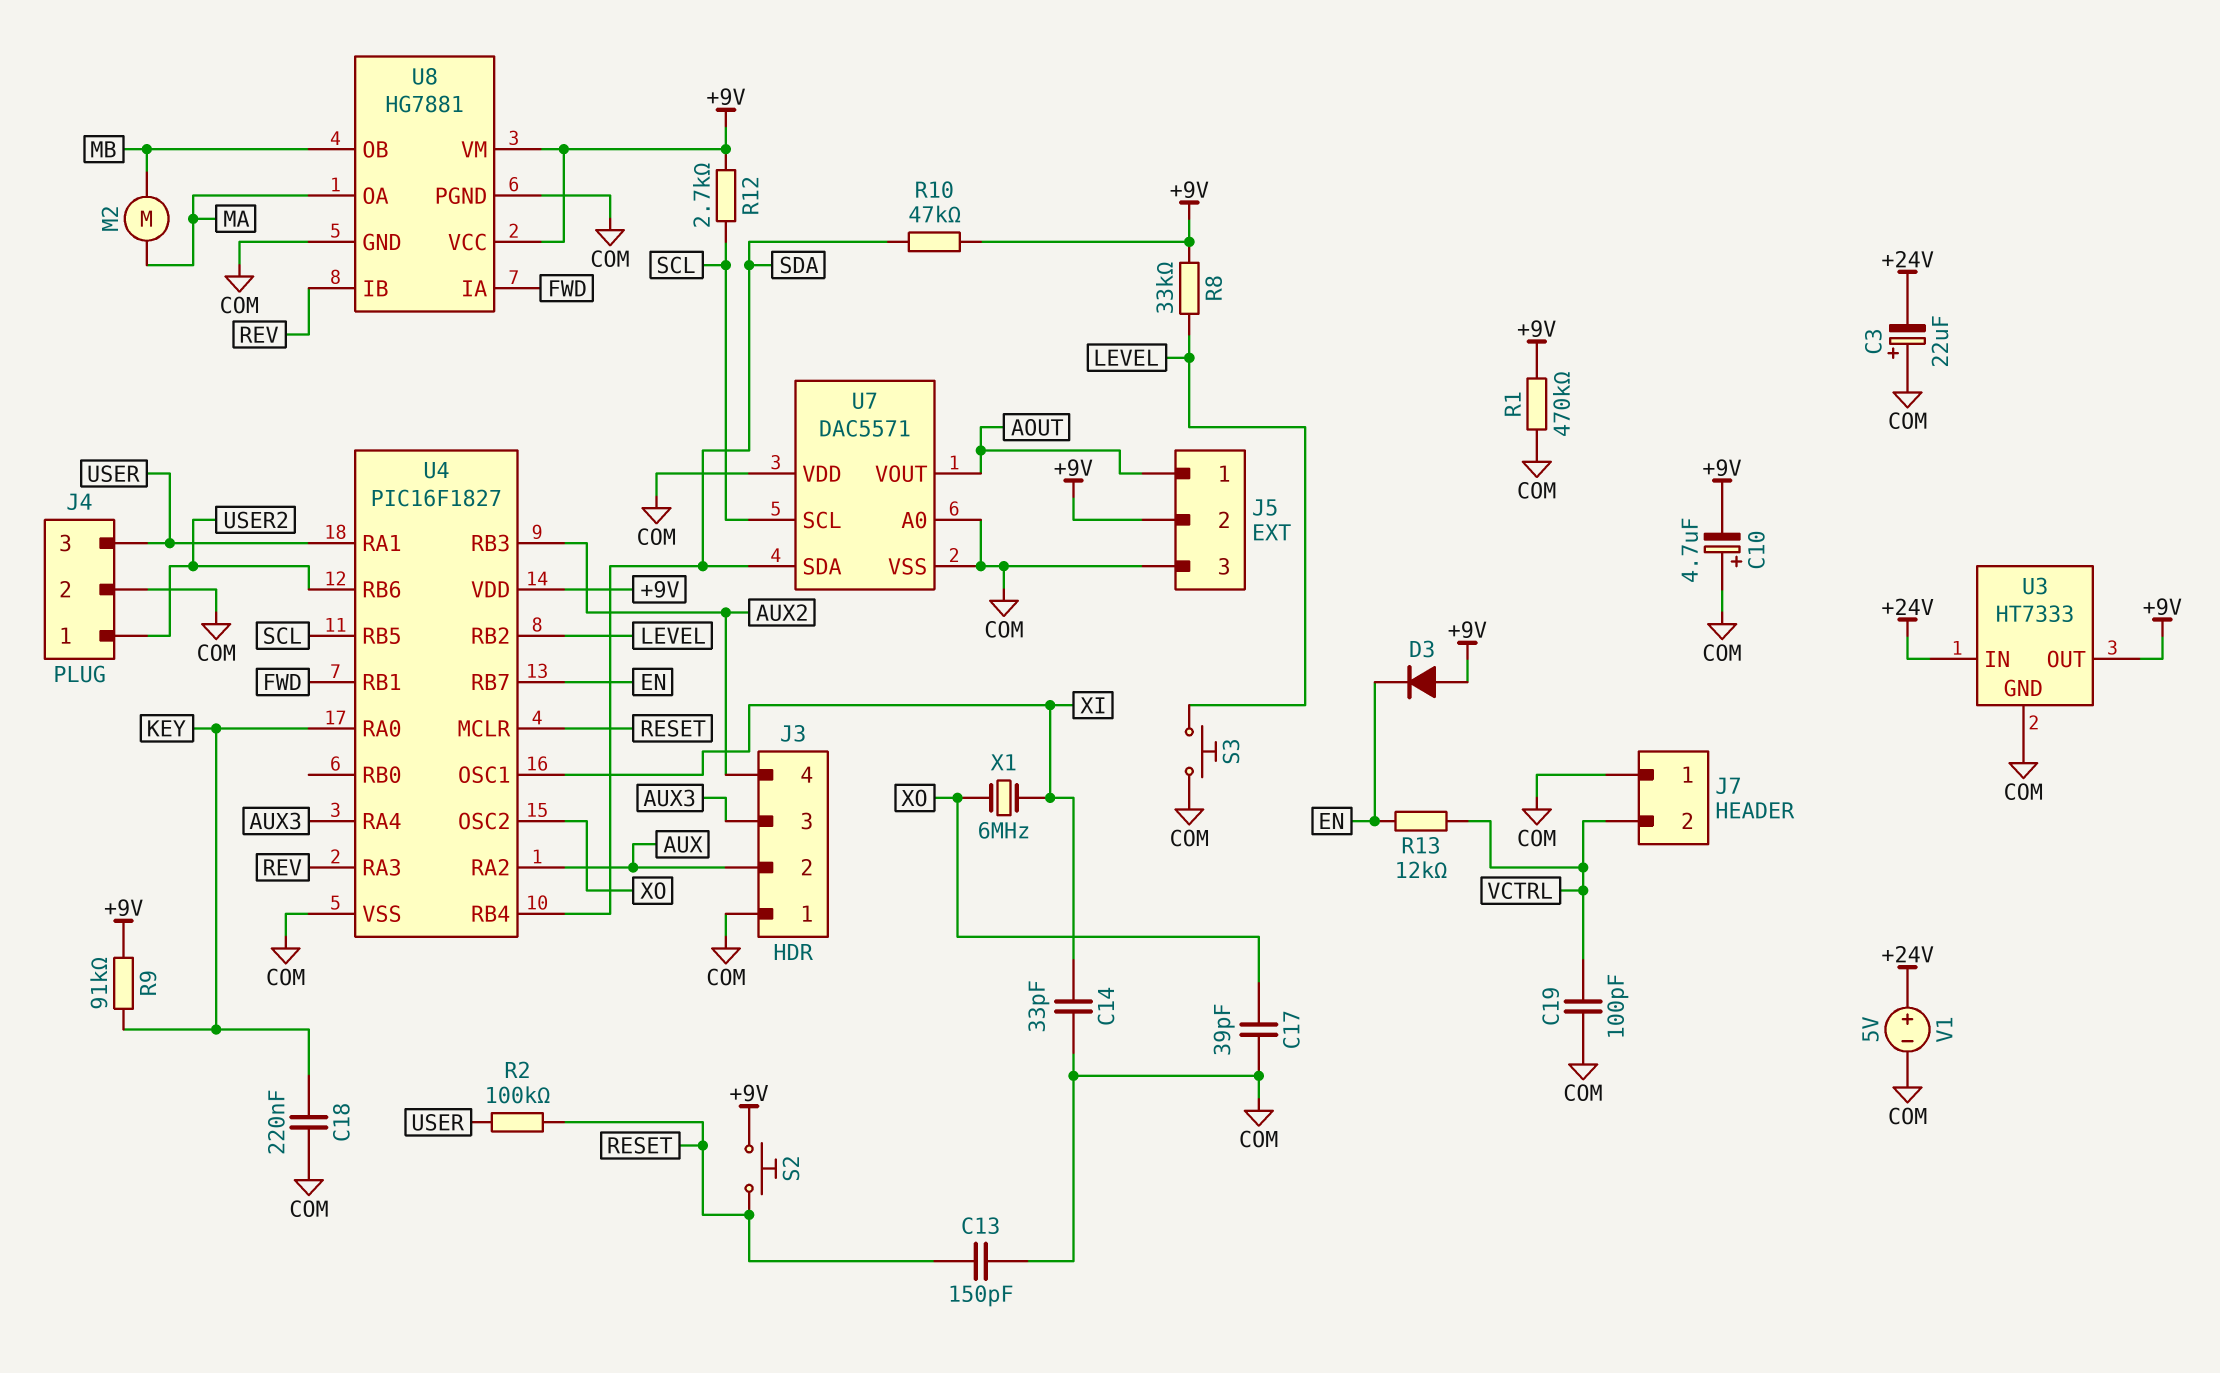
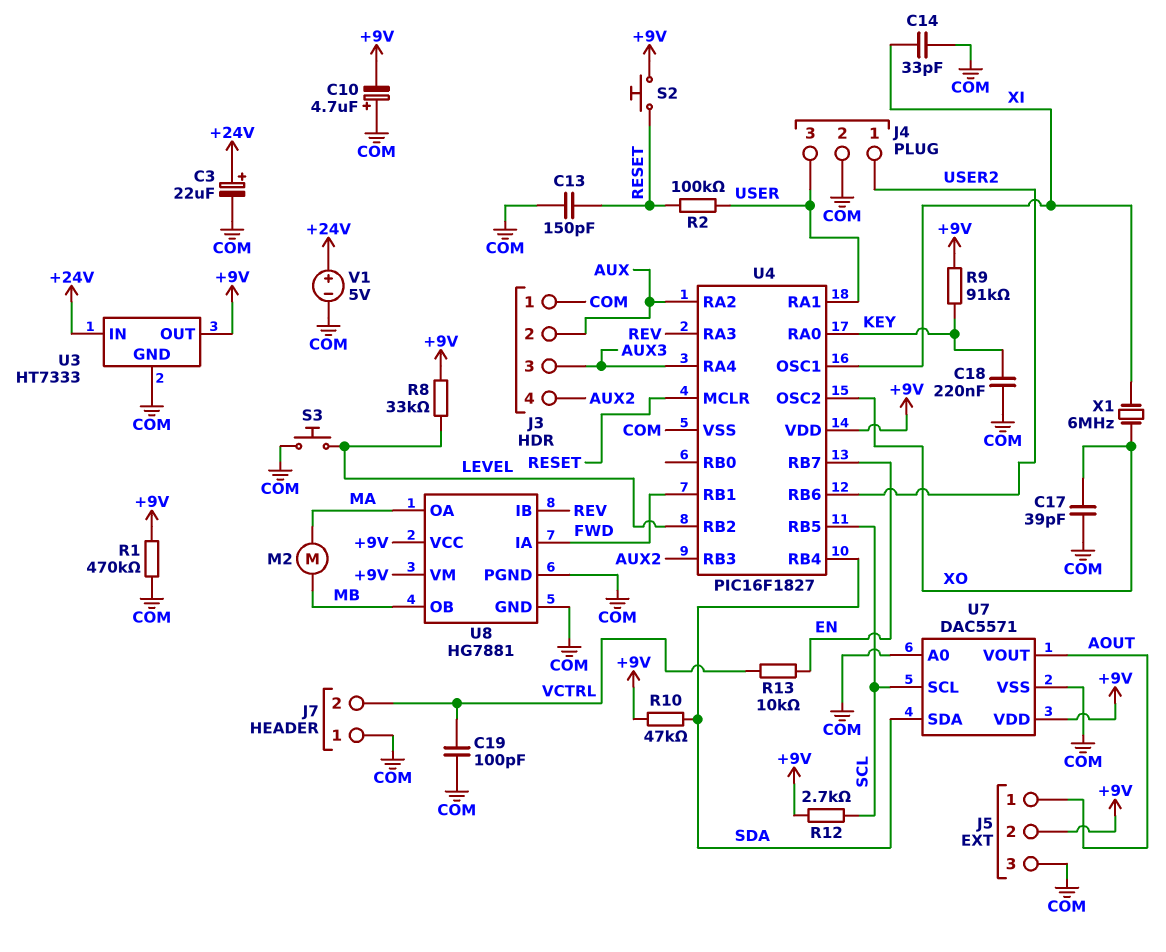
C3: 22uF (plus COM, minus +24V) -> 22uF (plus +24V, minus COM)
D3: diode (A +9V, K EN) -> none
R13: 12k (EN, VCTRL) -> 10k (EN, VCTRL)
U7 pin VDD: COM -> +9V

